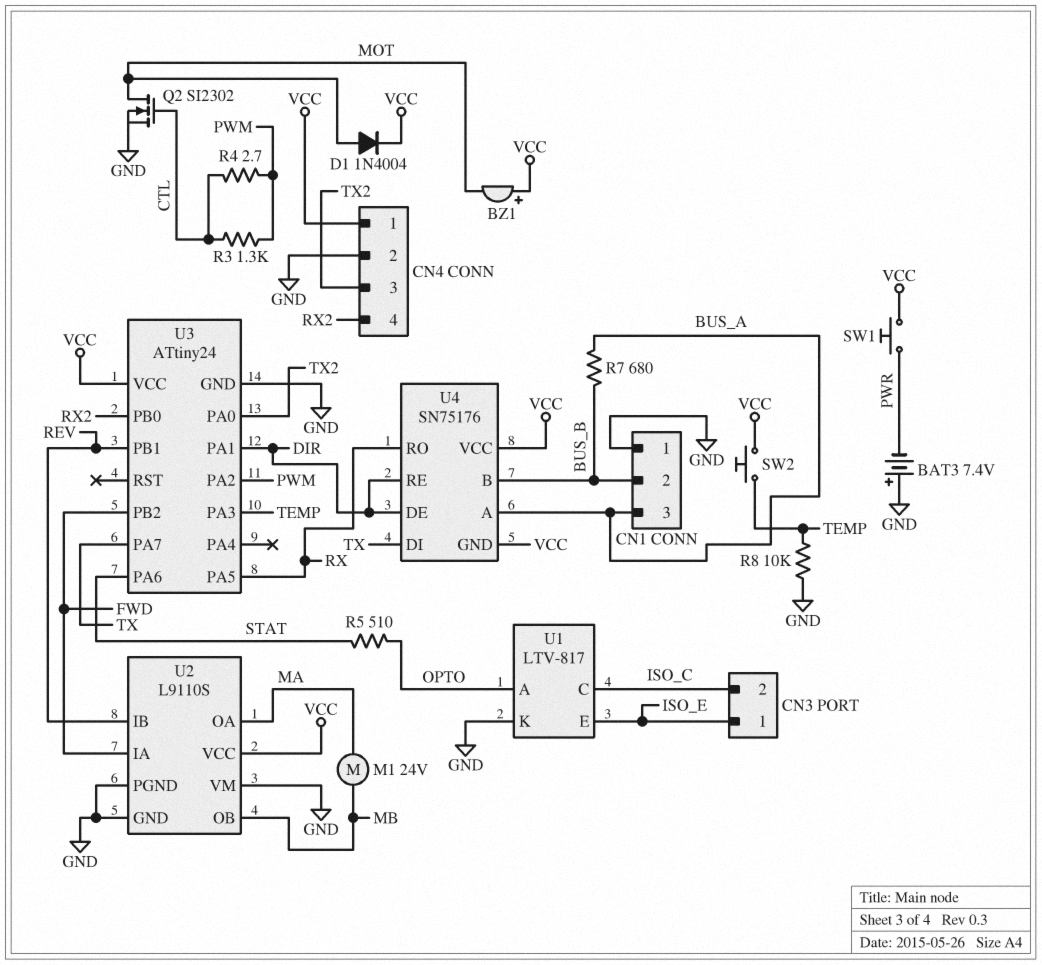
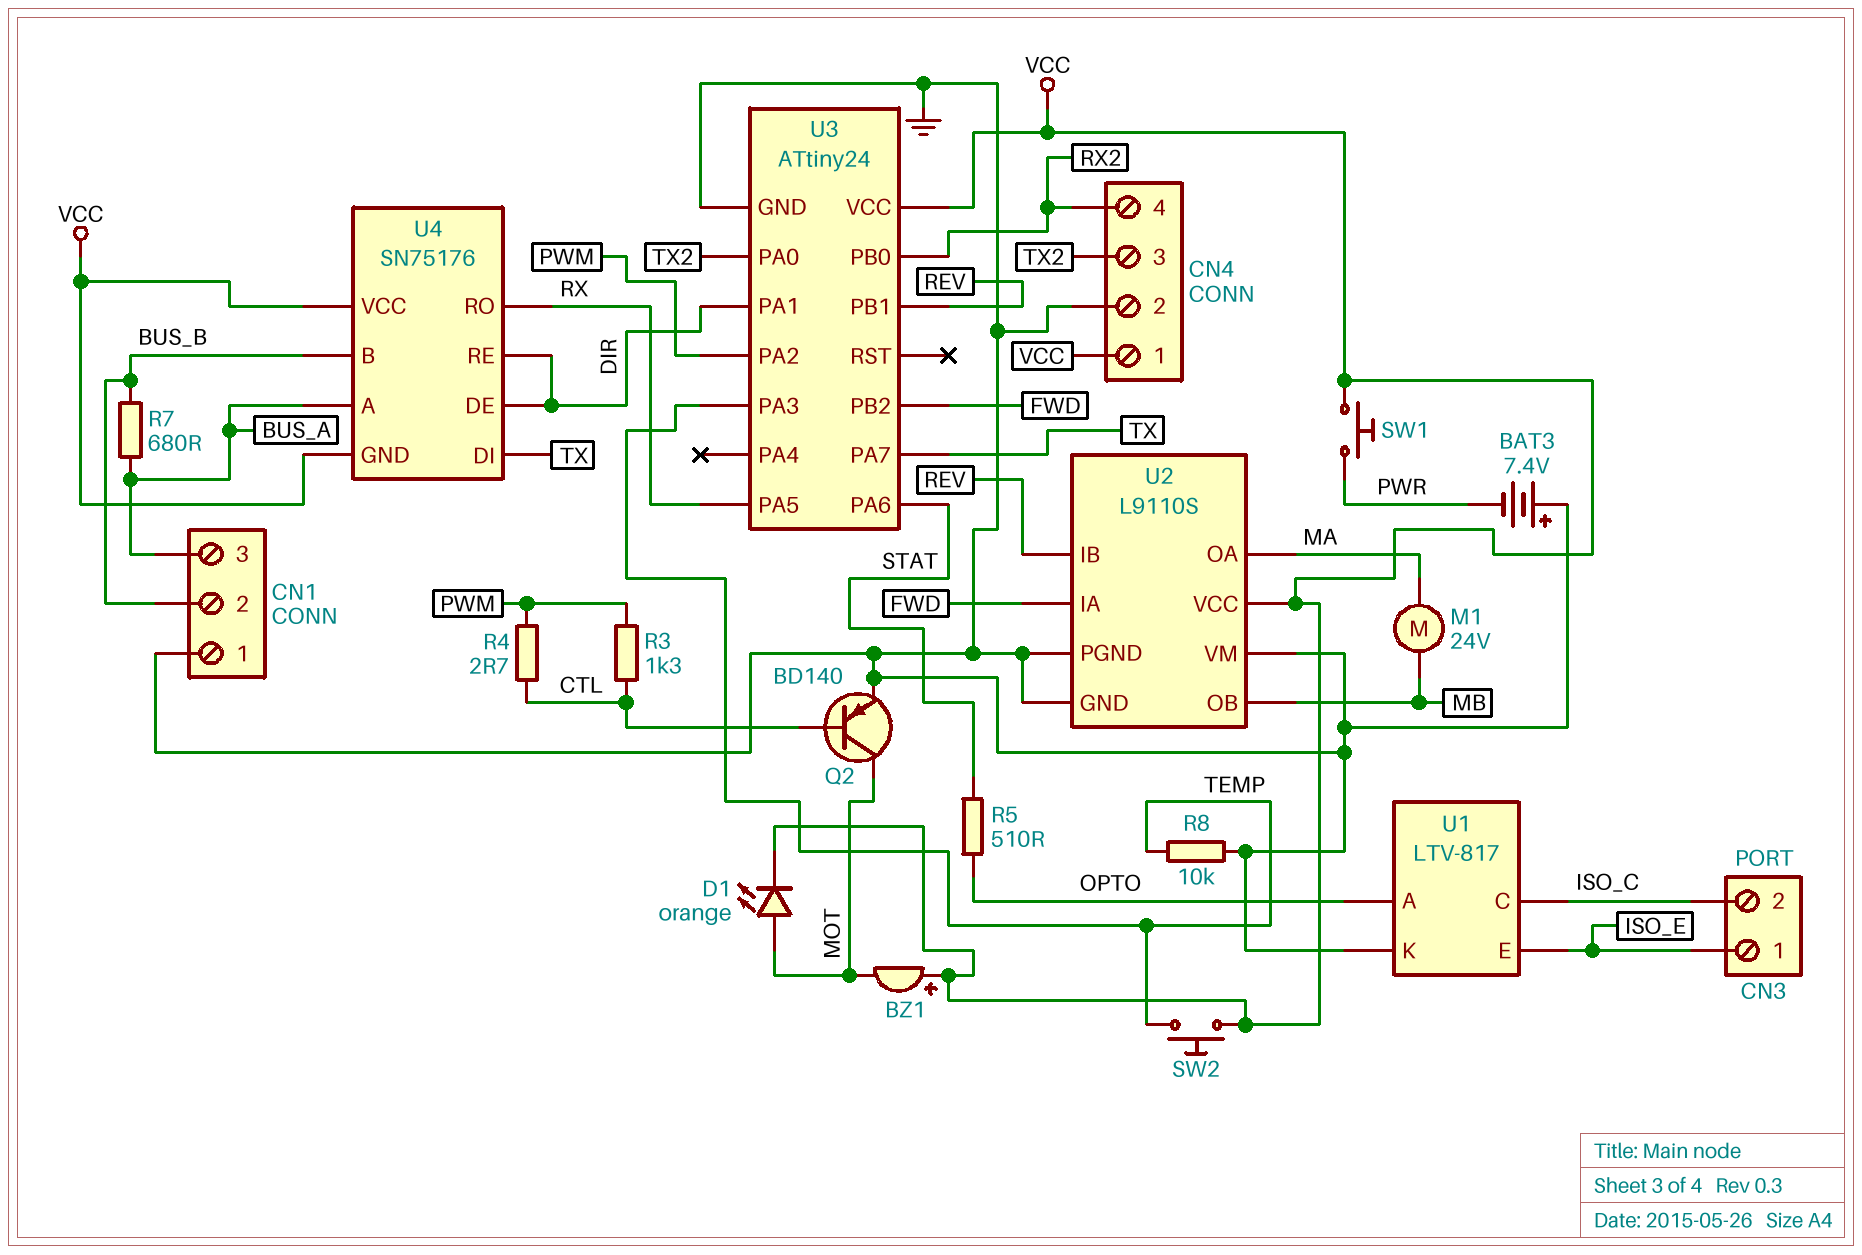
D1: diode 1N4004 (A MOT, K VCC) -> LED orange (A MOT, K VCC)
Q2: NMOS SI2302 (G CTL, D MOT, S GND) -> PNP BD140 (B CTL, C MOT, E GND)

